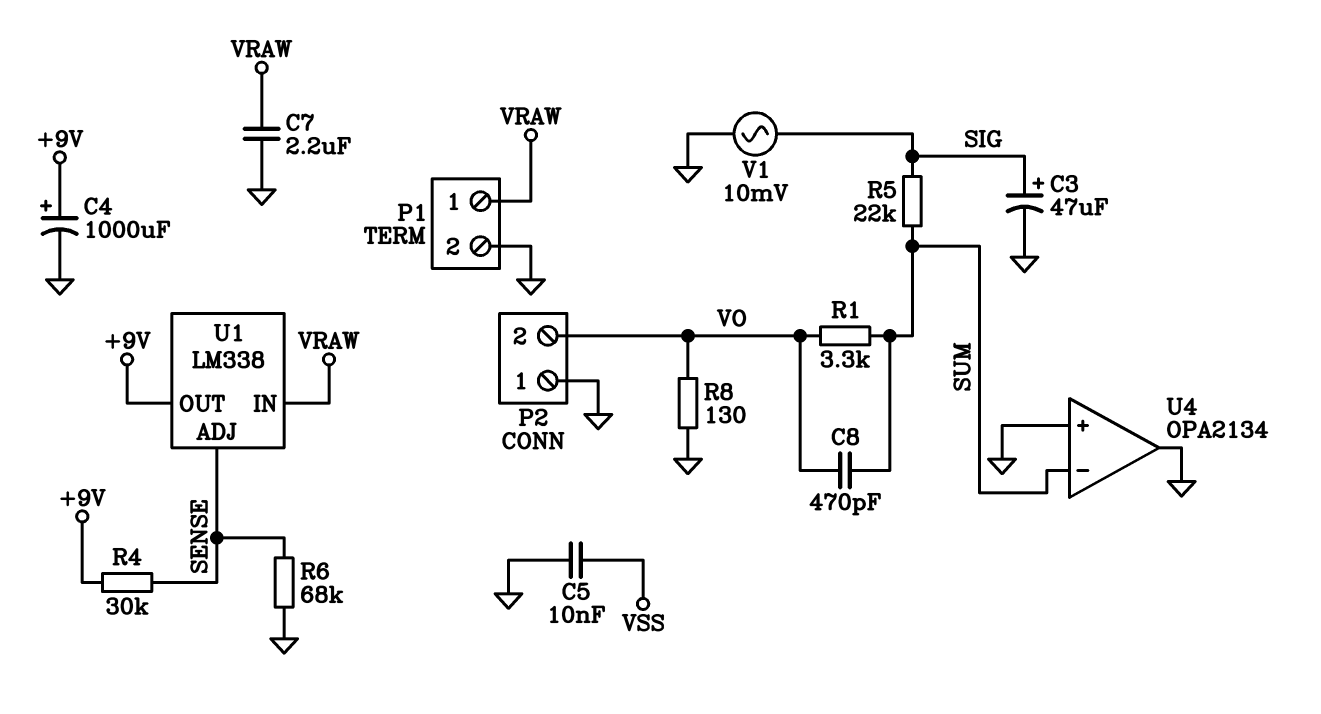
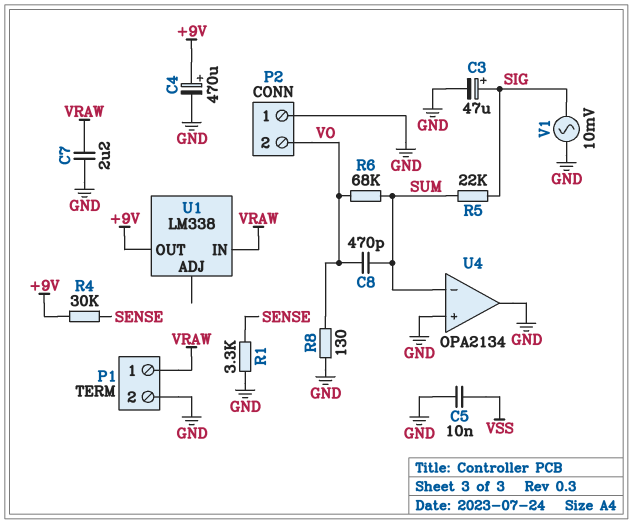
C4: 1000uF (plus +9V, minus GND) -> 470uF (plus +9V, minus GND)
R1: 3.3k (SUM, VO) -> 3.3k (GND, SENSE)
R6: 68k (GND, SENSE) -> 68k (SUM, VO)
U1 pin ADJ: SENSE -> none

